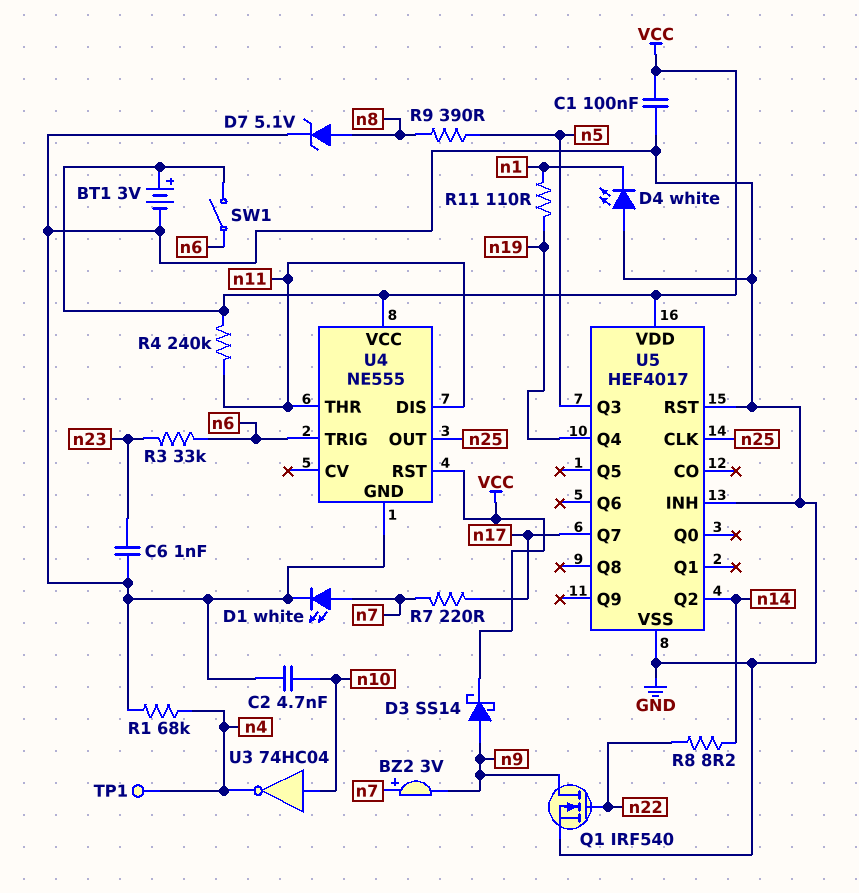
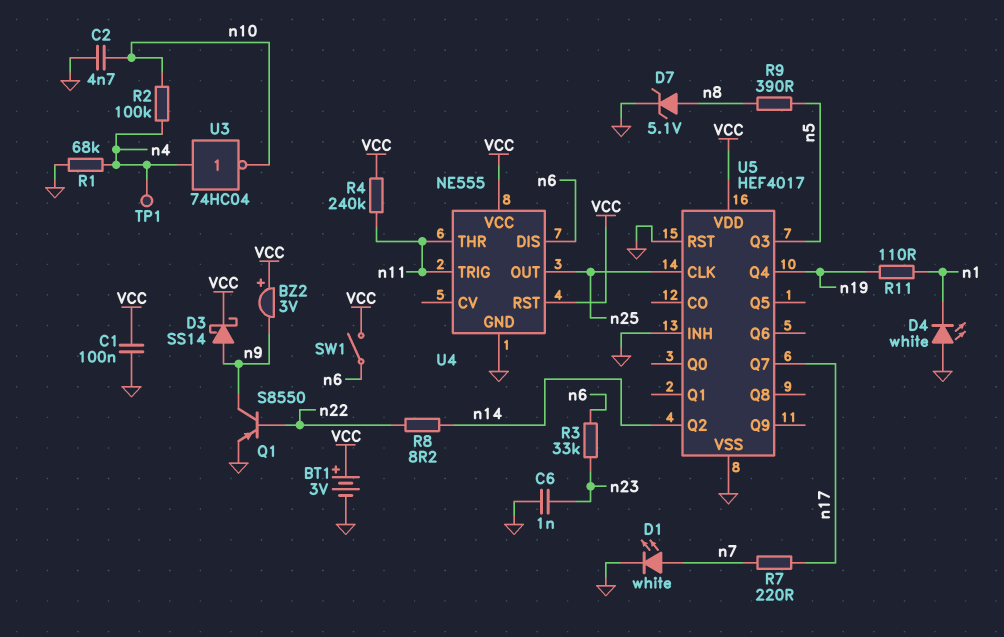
BZ2: buzzer 3V (plus n7, minus n9) -> buzzer 3V (plus VCC, minus n9)
Q1: NMOS IRF540 (G n22, D n9, S GND) -> PNP S8550 (B n22, C n9, E GND)
R2: none -> 100k (n4, n10)
U3: NOT 74HC04 (in n10, out n4) -> NOT 74HC04 (in n4, out n10)
U4 pin DIS: n11 -> n6
U4 pin TRIG: n6 -> n11

